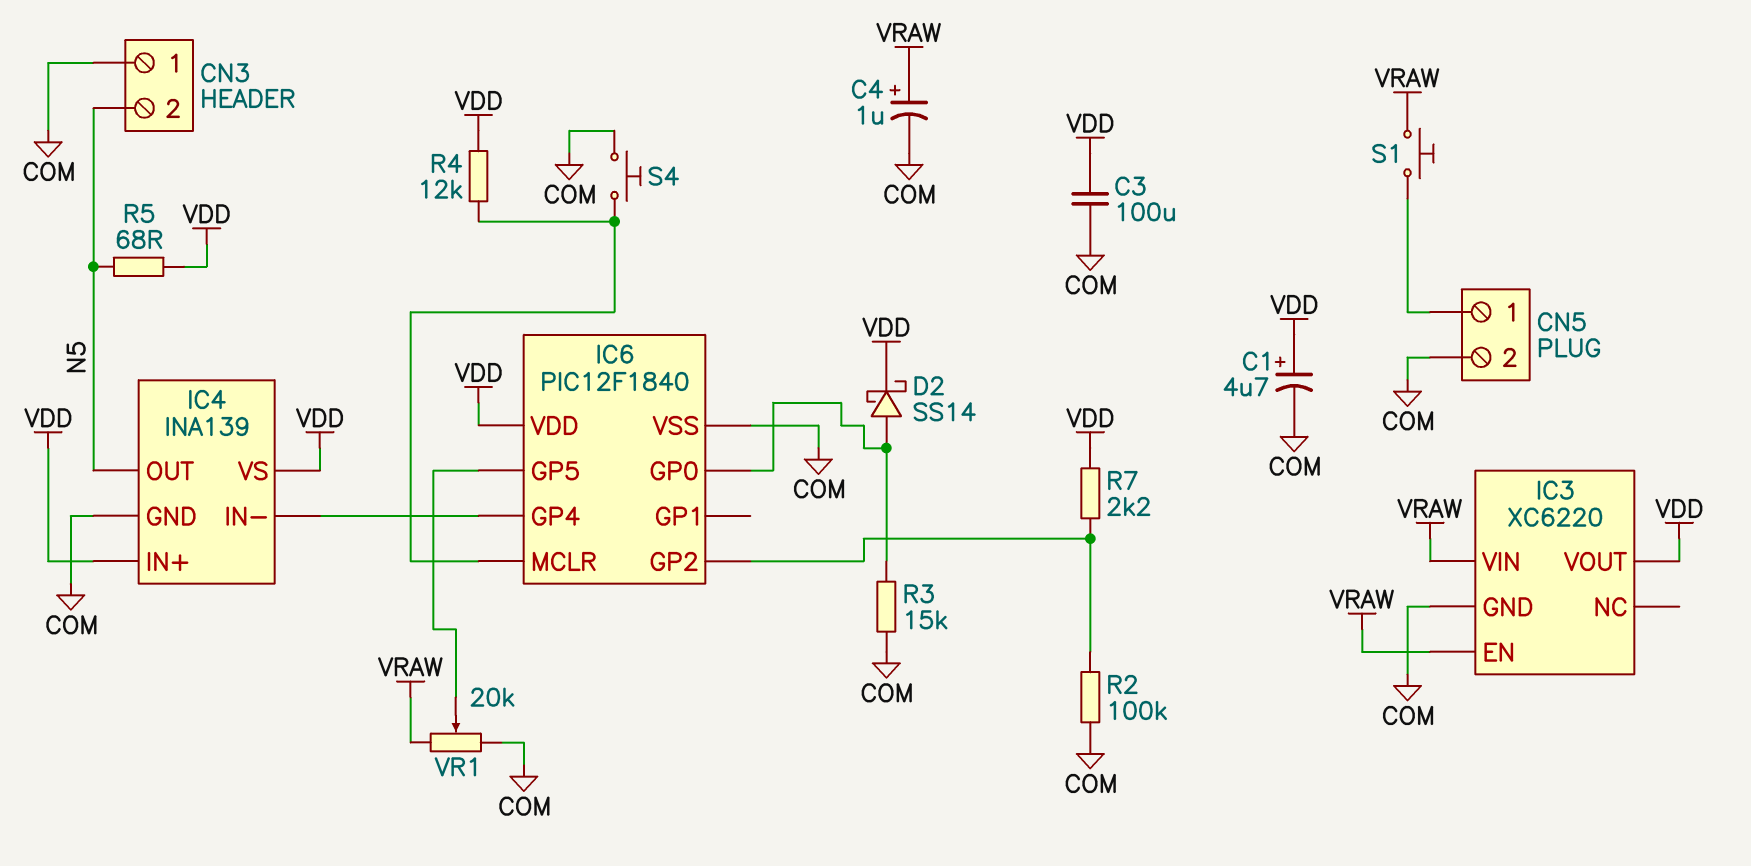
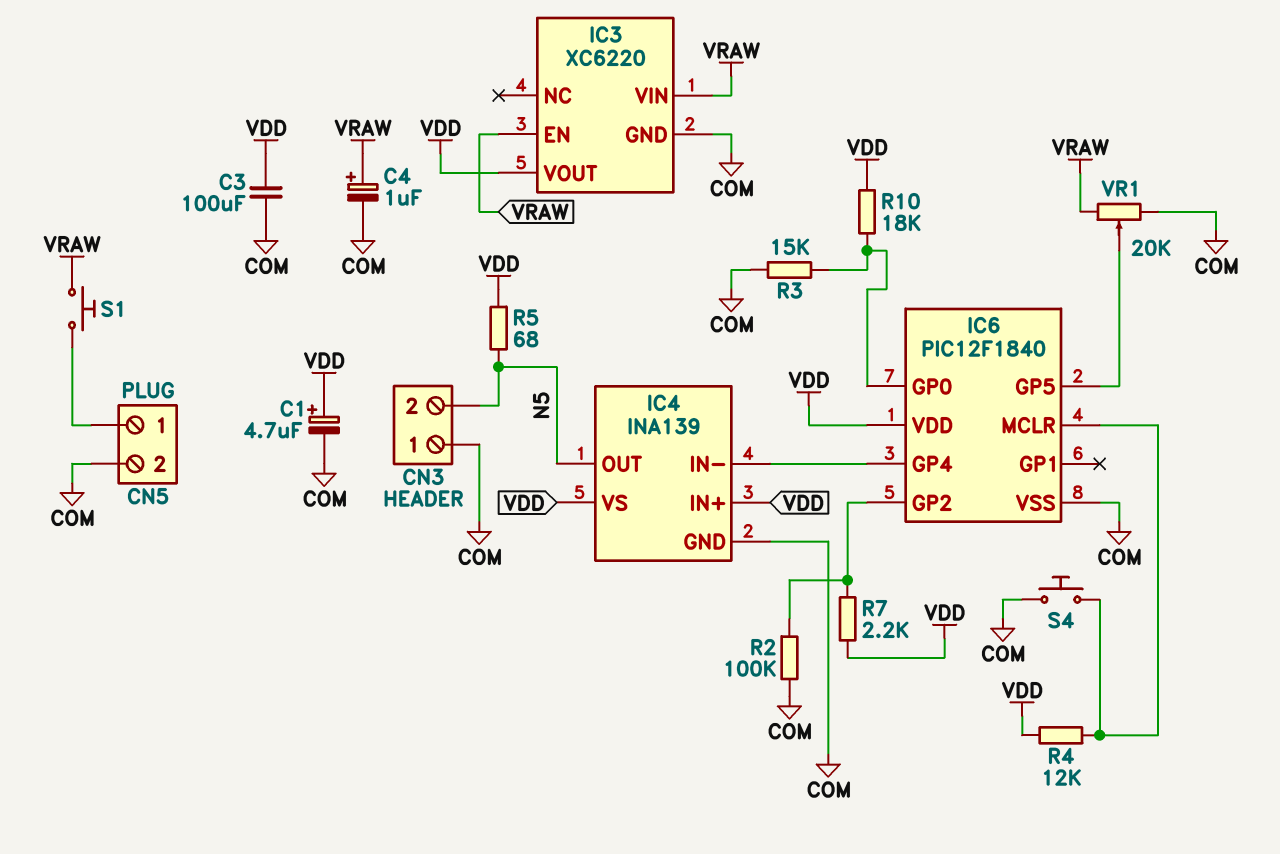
D2: schottky SS14 (A IC6/GP0, K VDD) -> none
R10: none -> 18k (IC6/GP0, VDD)

